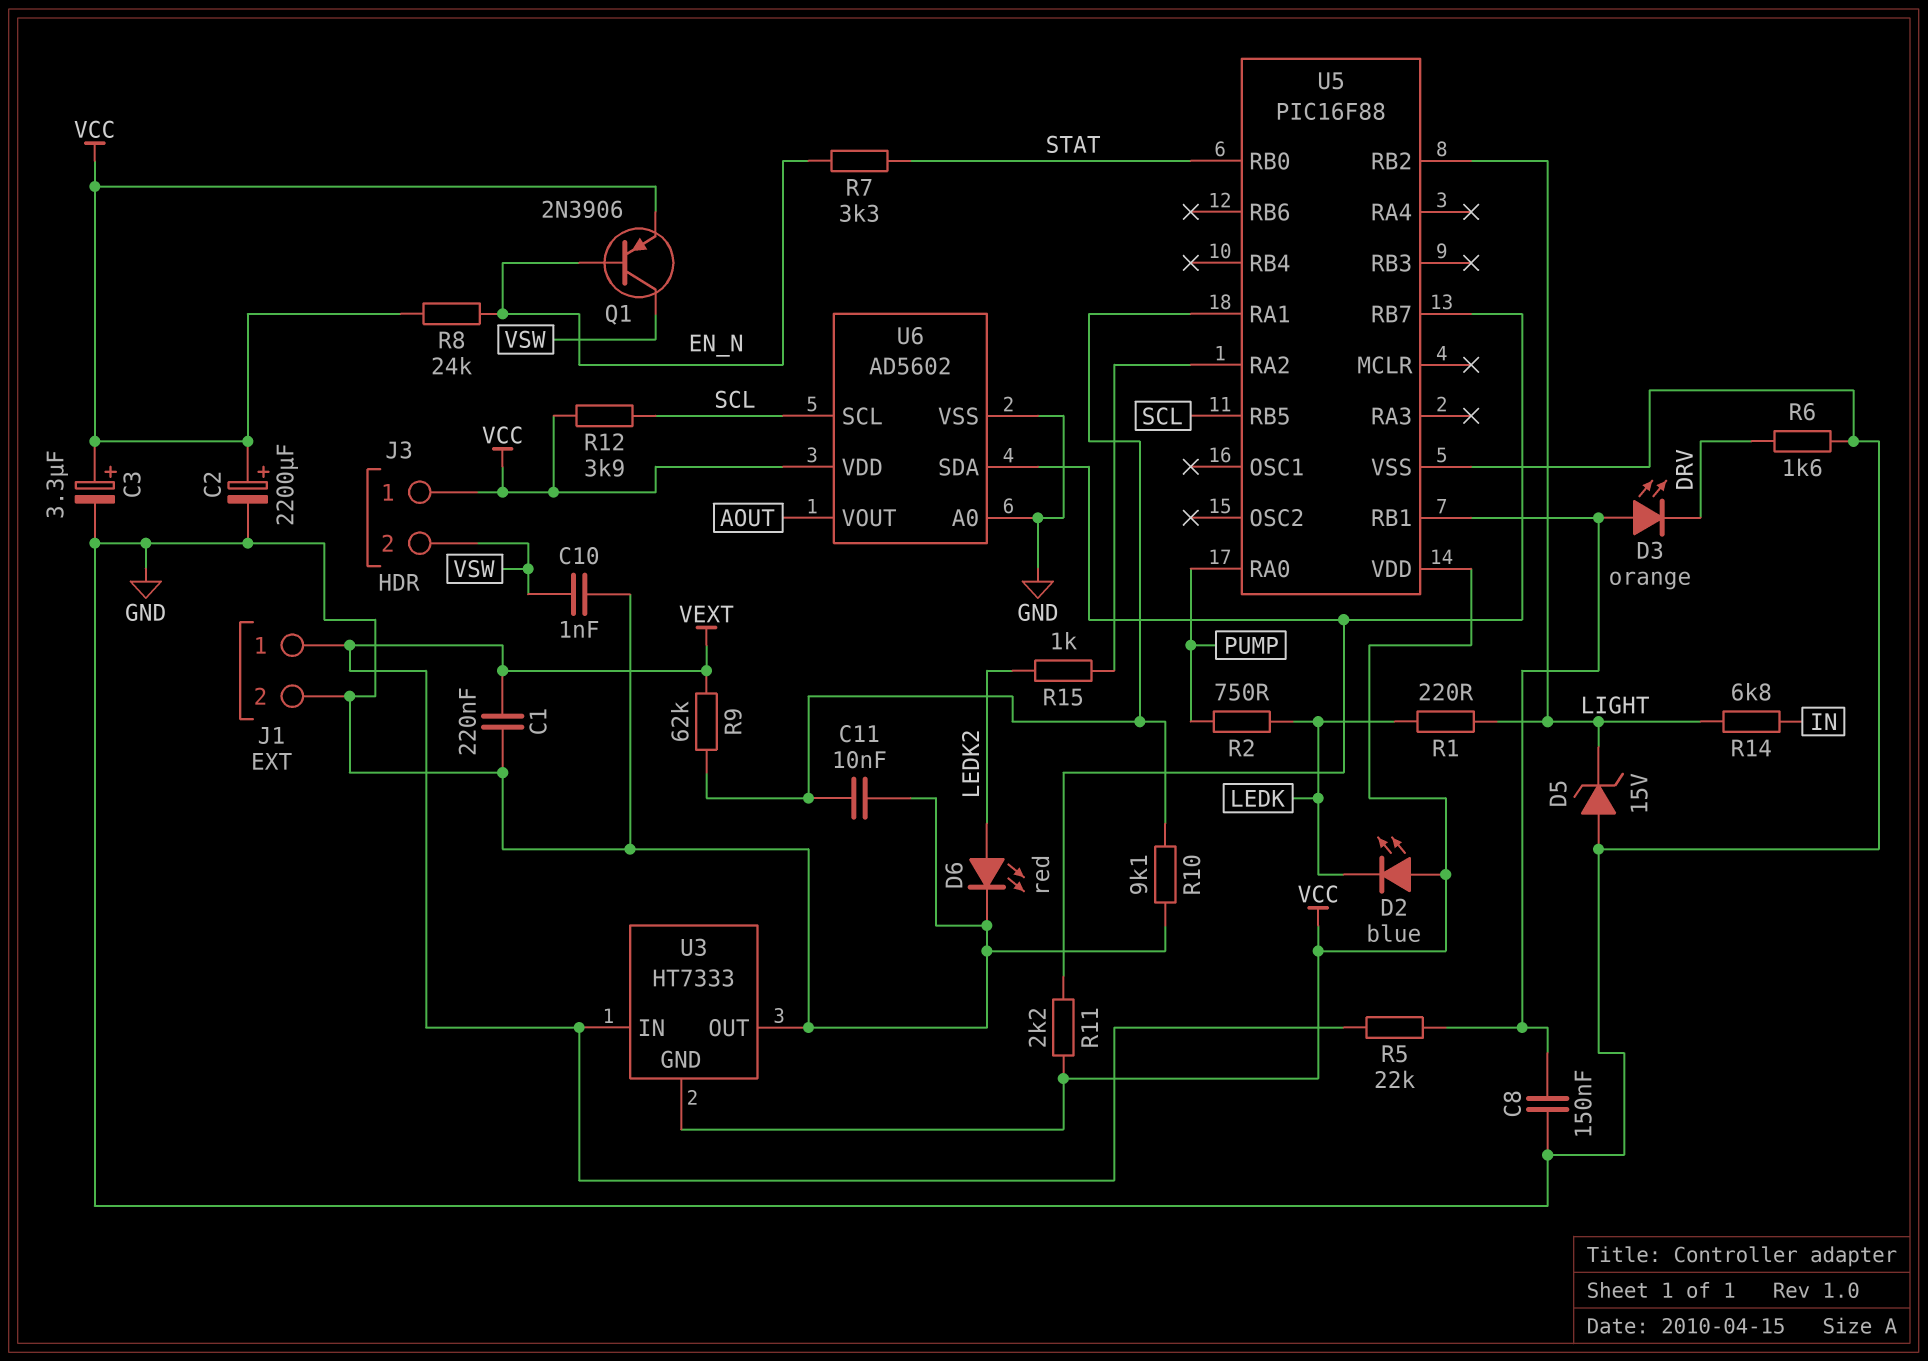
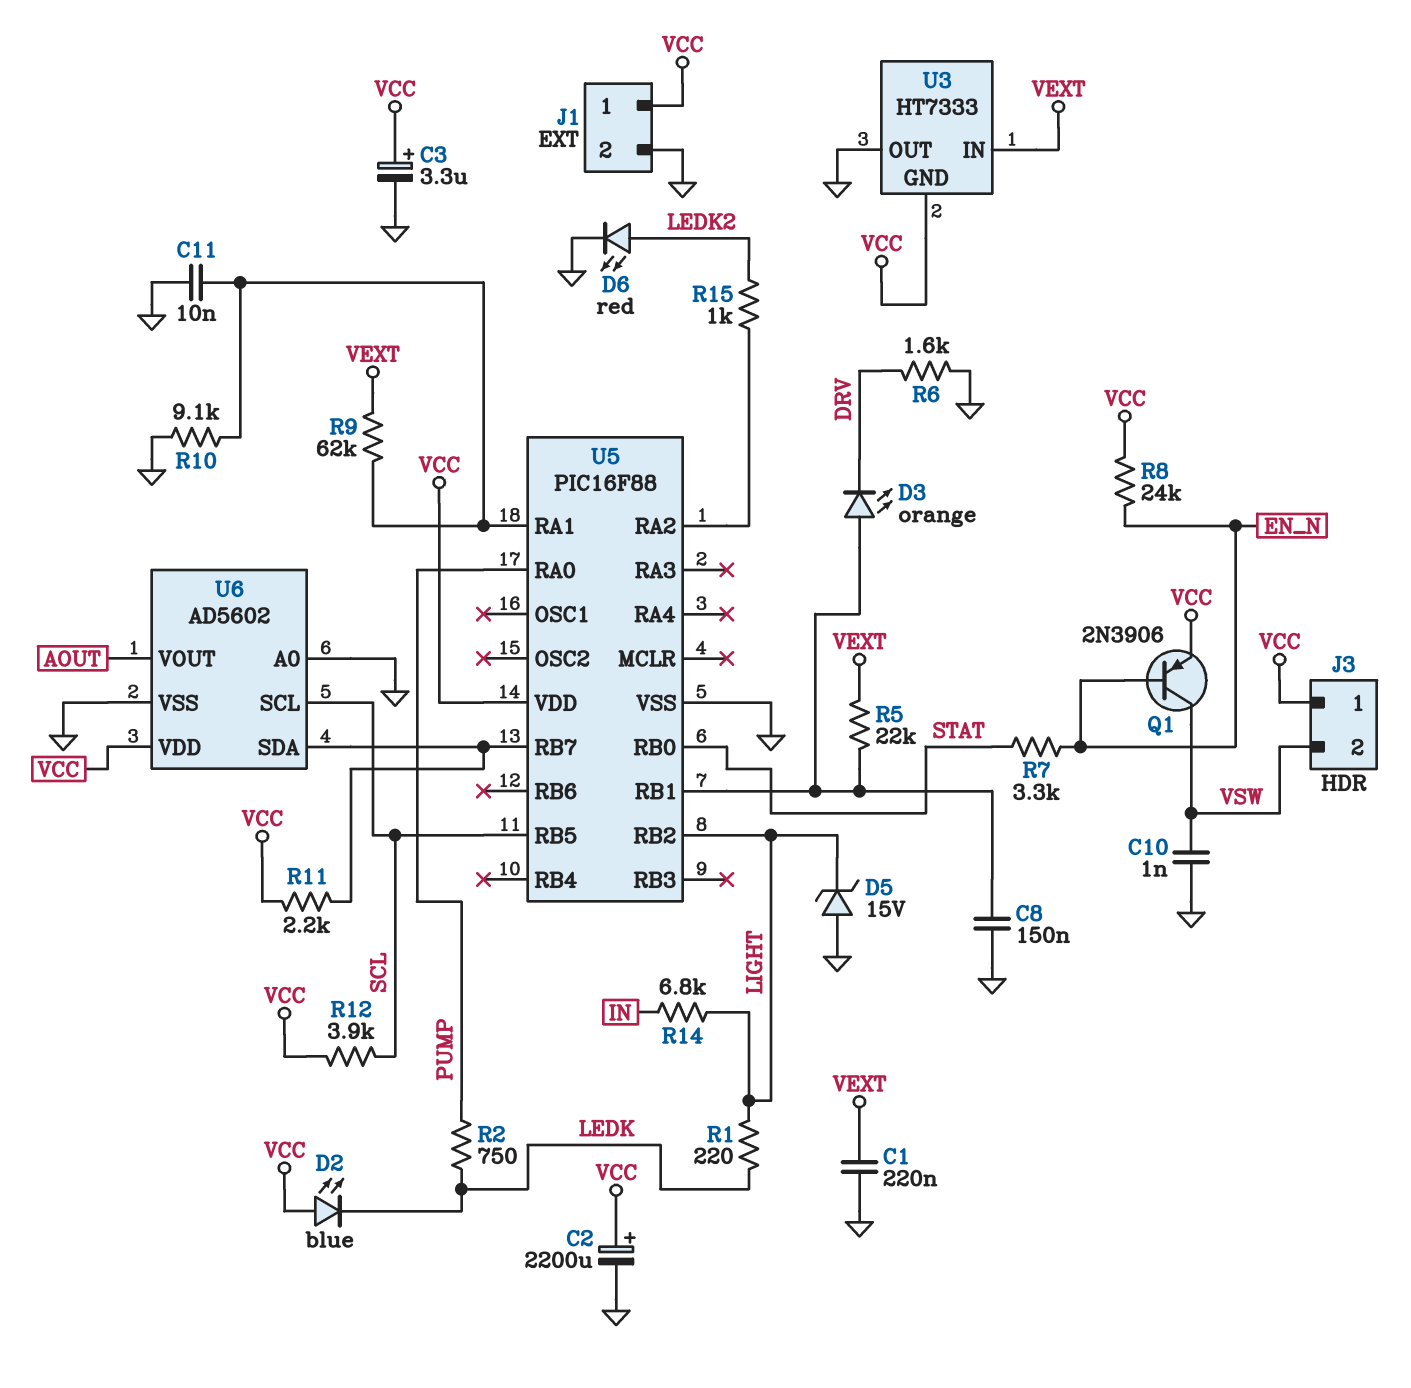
J1 pin 1: VEXT -> VCC

